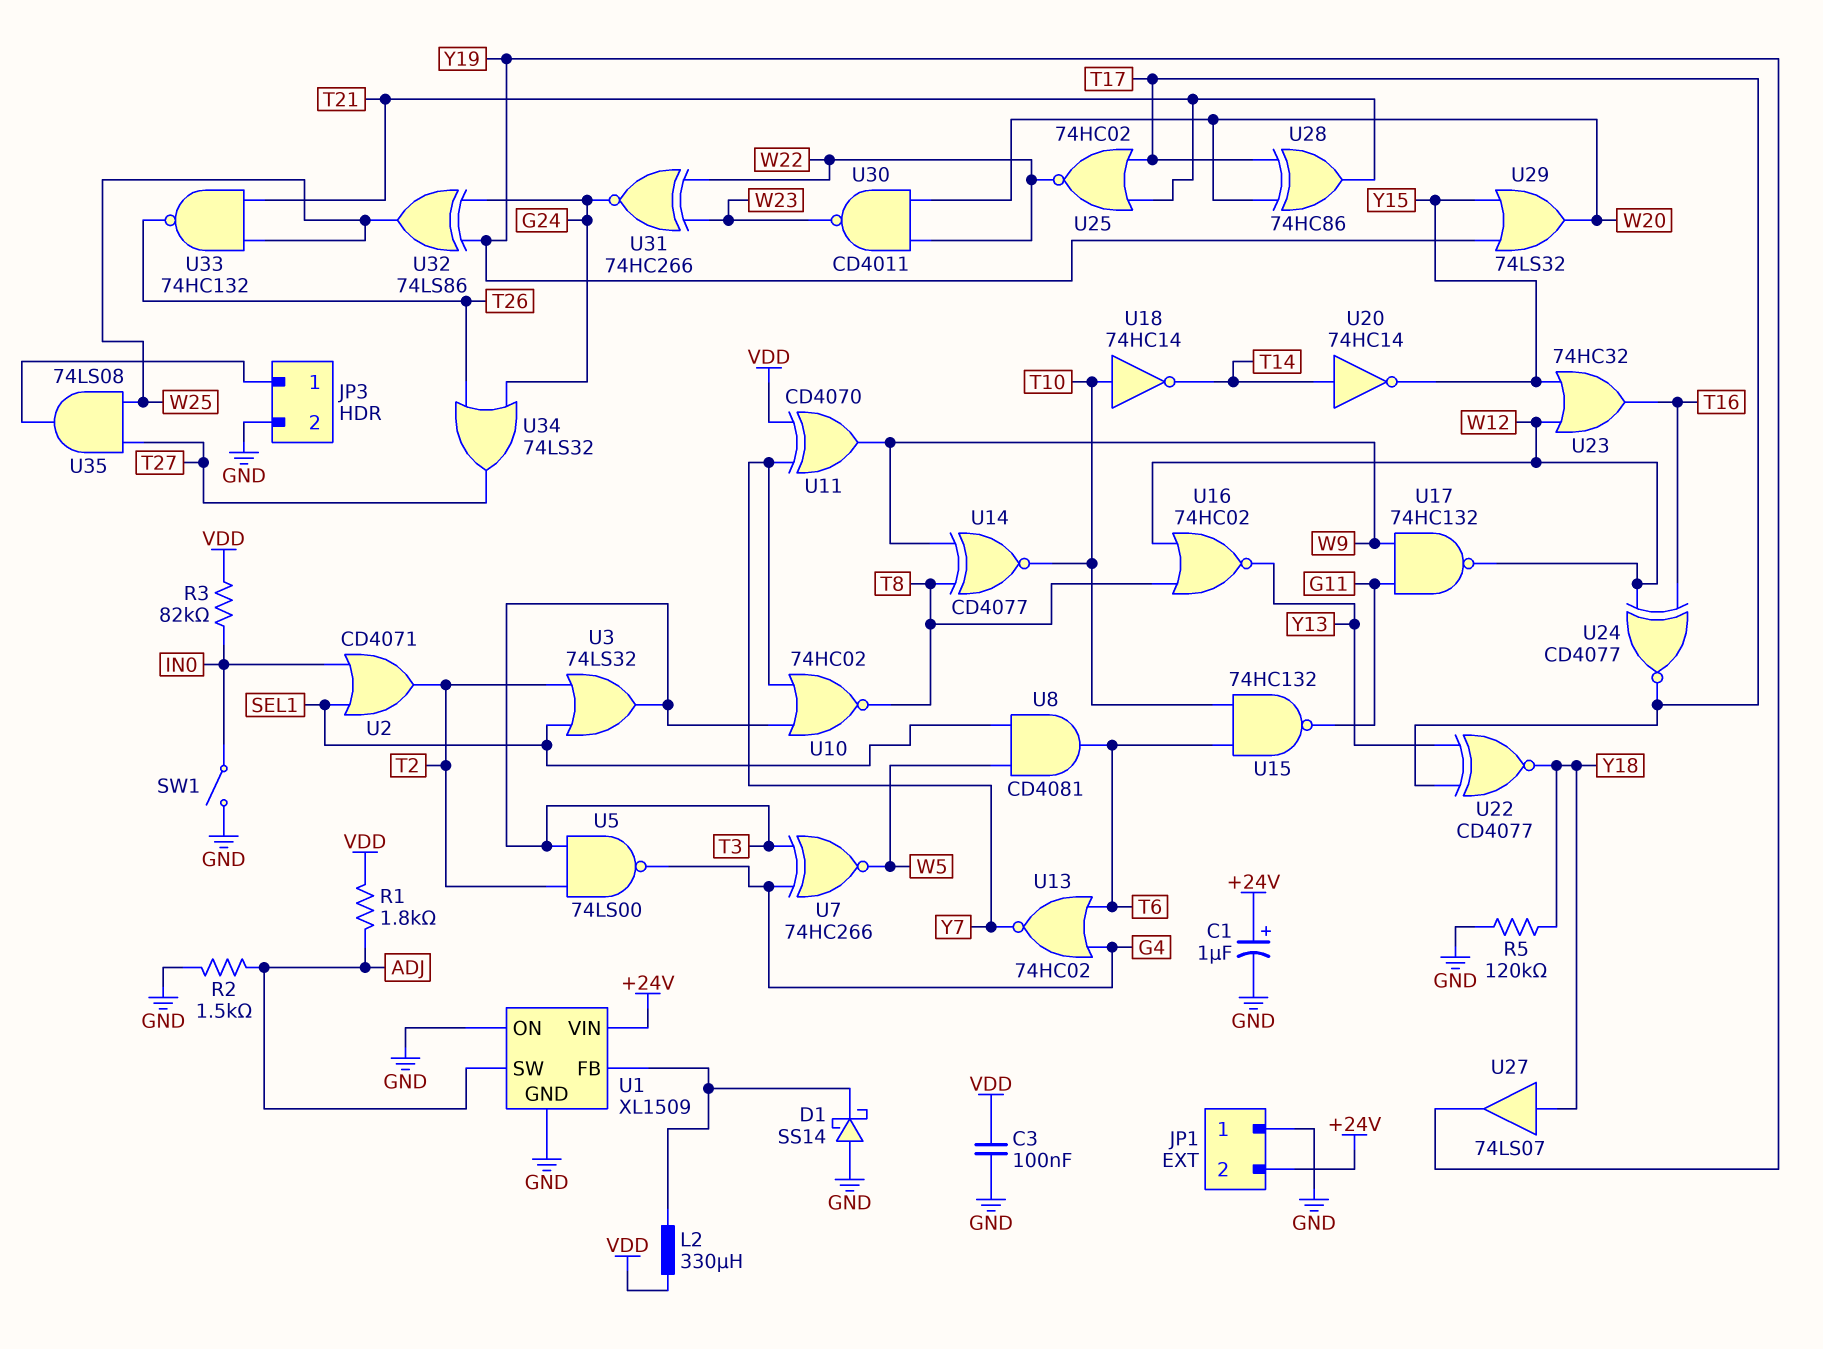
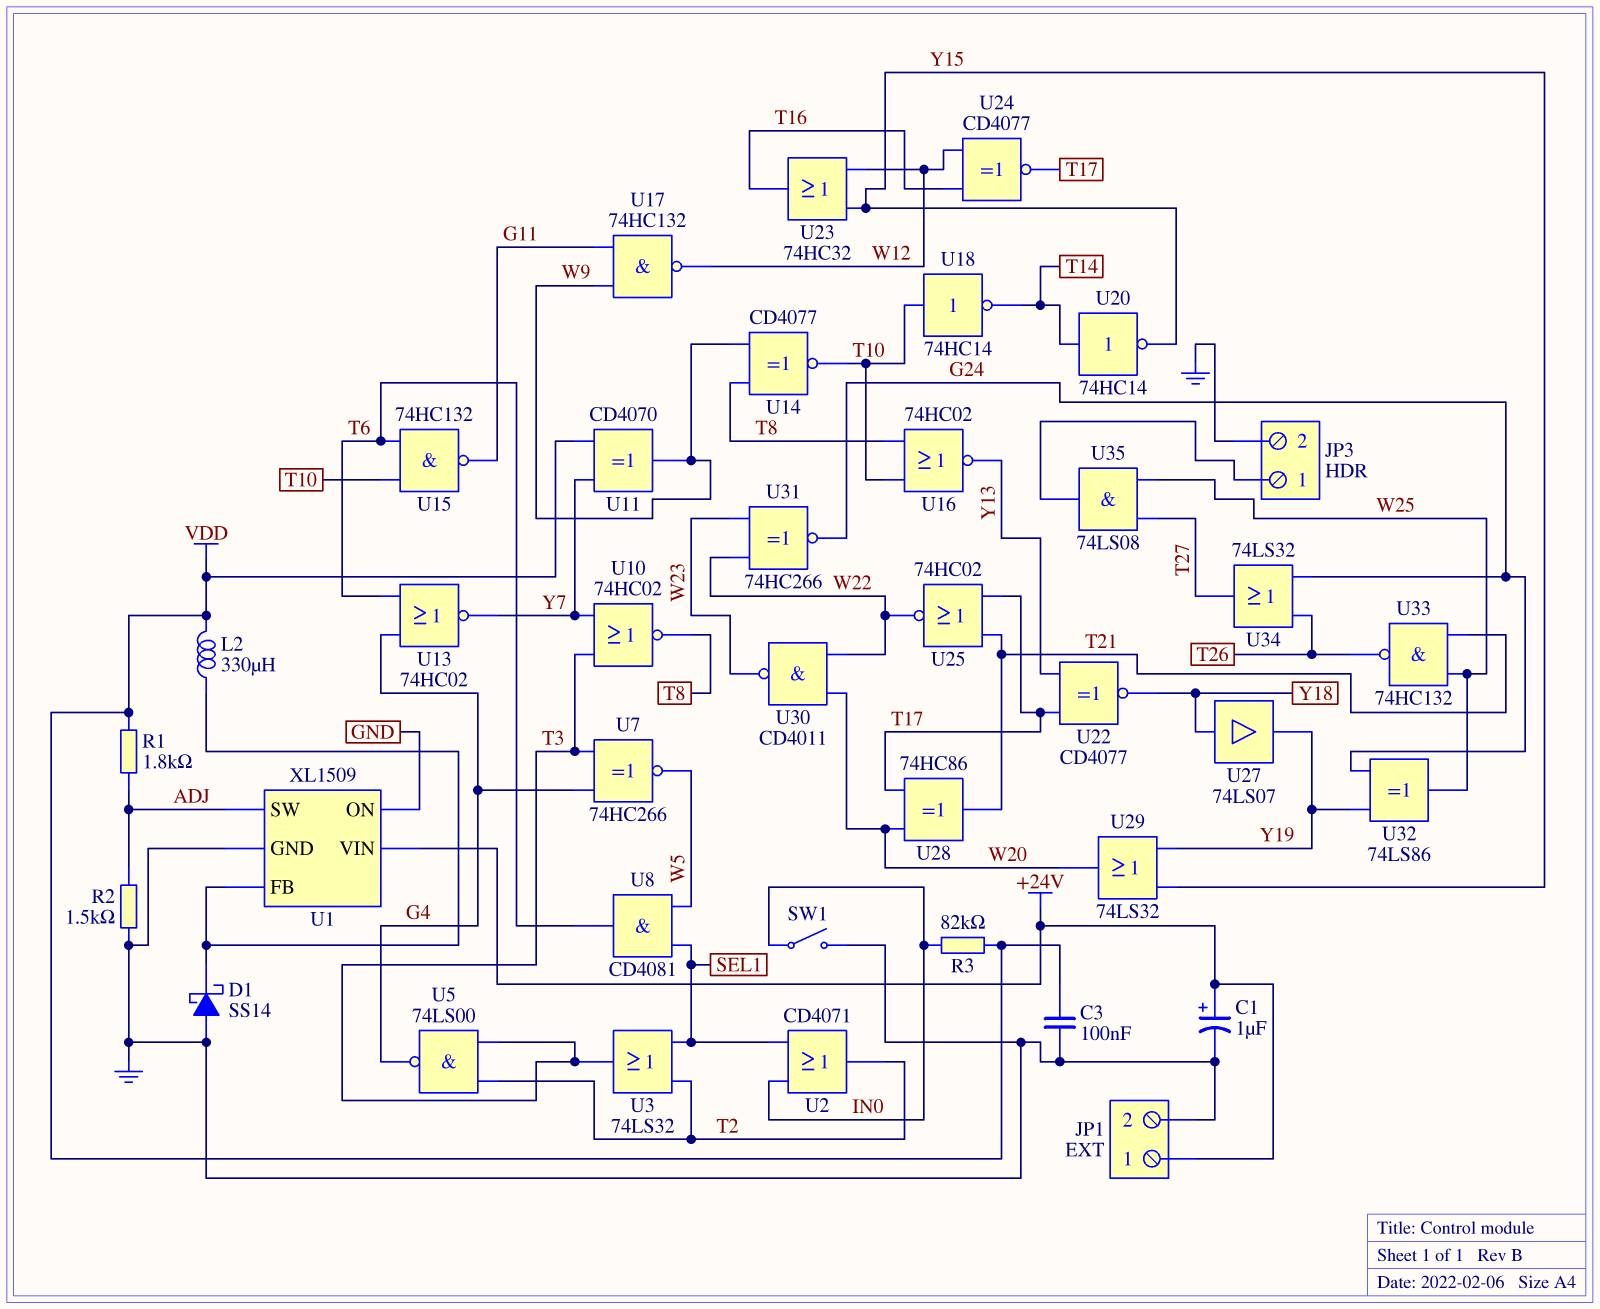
JP1 pin 1: GND -> +24V
JP1 pin 2: +24V -> GND
R5: 120k (GND, Y18) -> none
U16: NOR 74HC02 (in T8, in W12, out Y13) -> NOR 74HC02 (in T8, in T10, out Y13)

